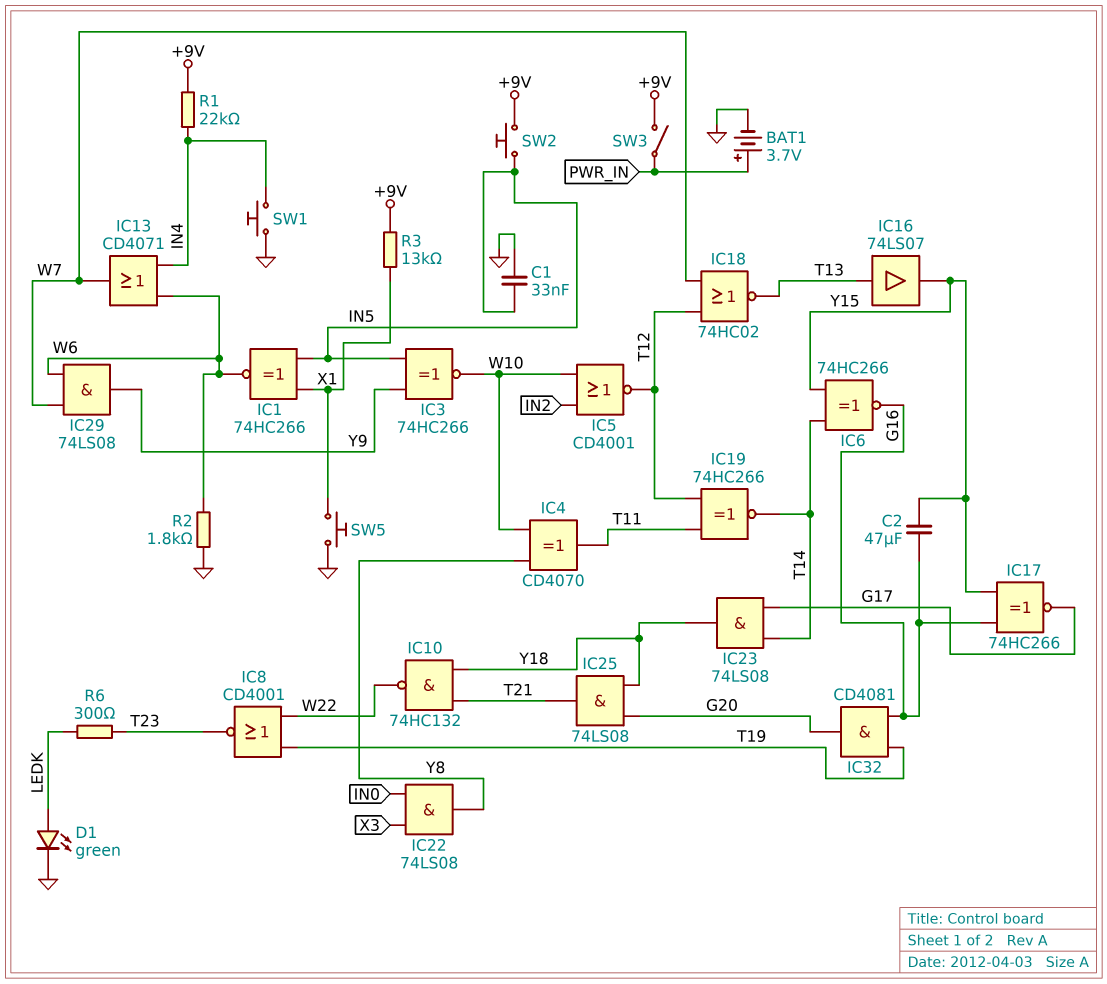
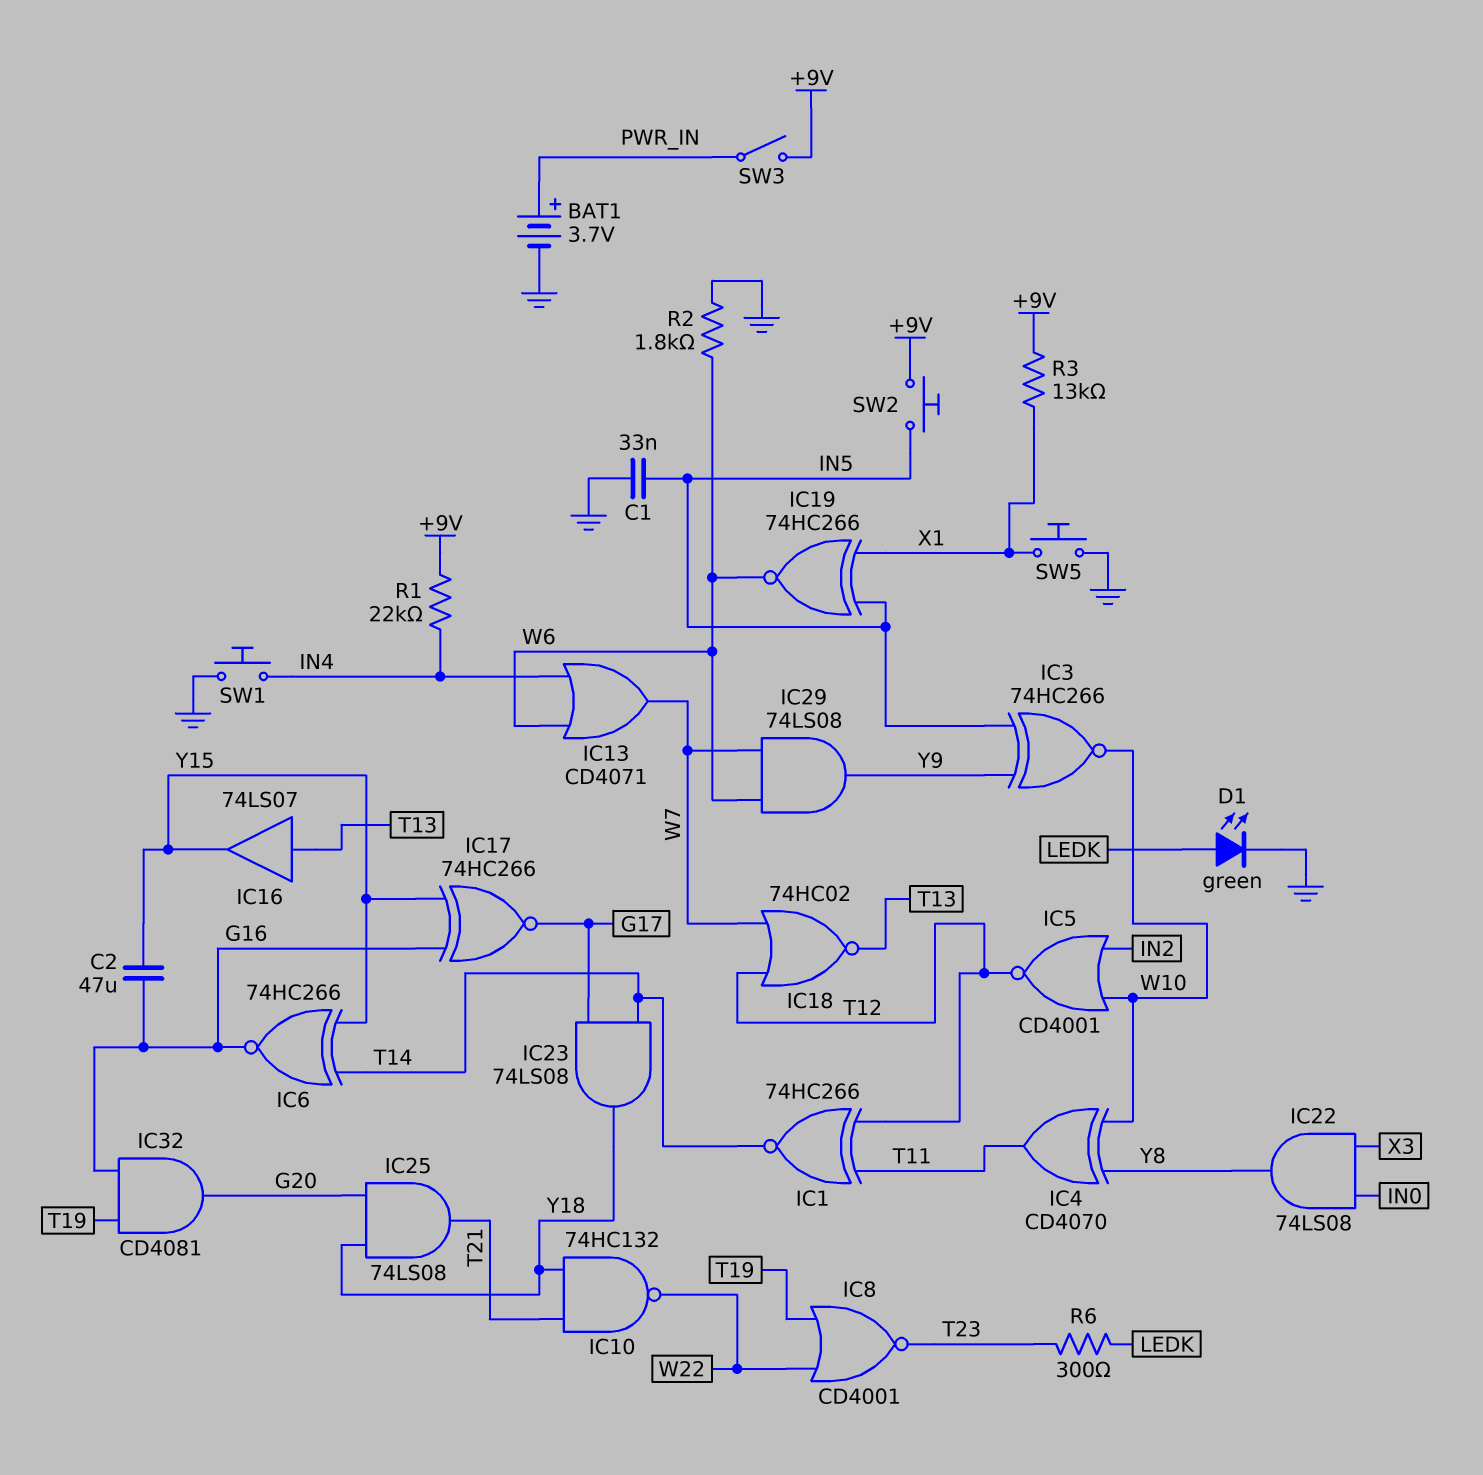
IC1: XNOR 74HC266 (in IN5, in X1, out W6) -> XNOR 74HC266 (in T11, in T12, out T14)
IC19: XNOR 74HC266 (in T11, in T12, out T14) -> XNOR 74HC266 (in IN5, in X1, out W6)

